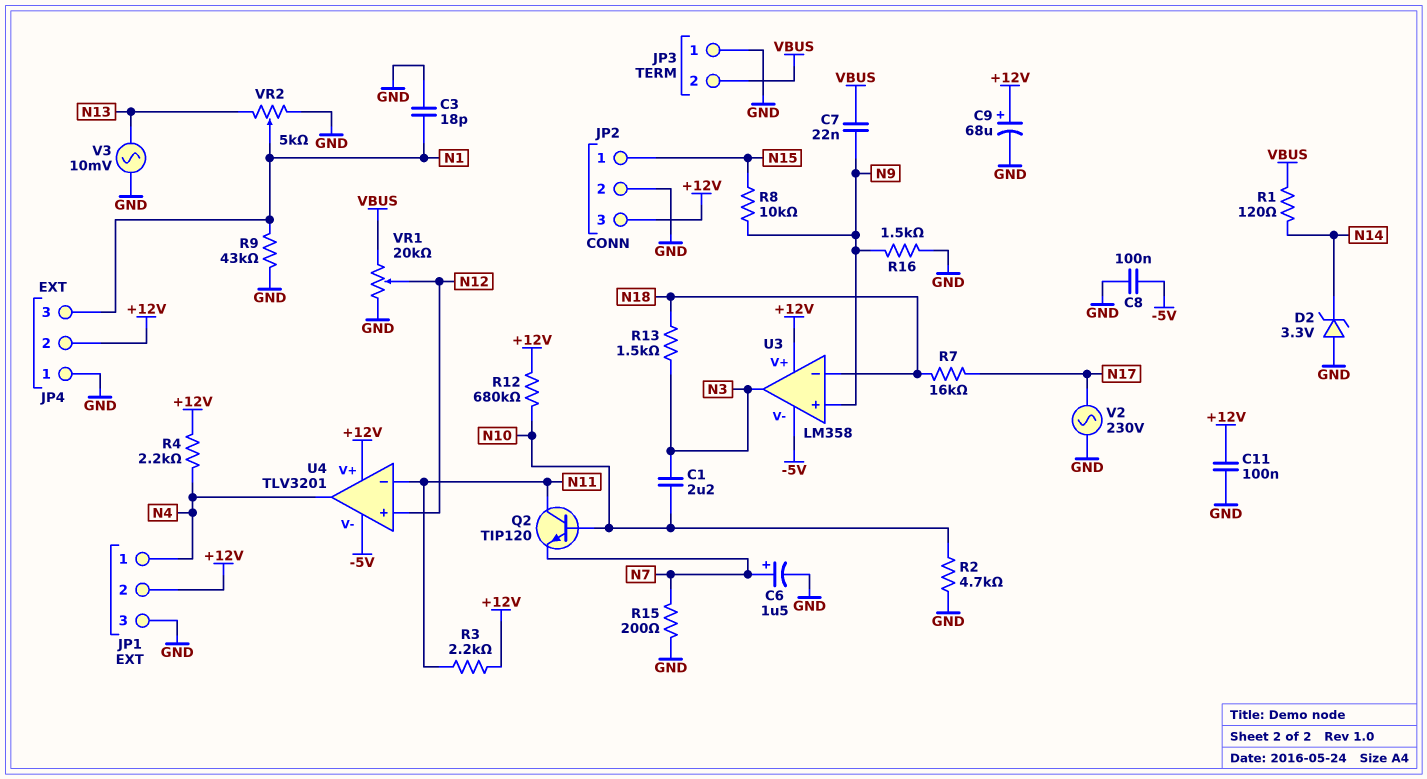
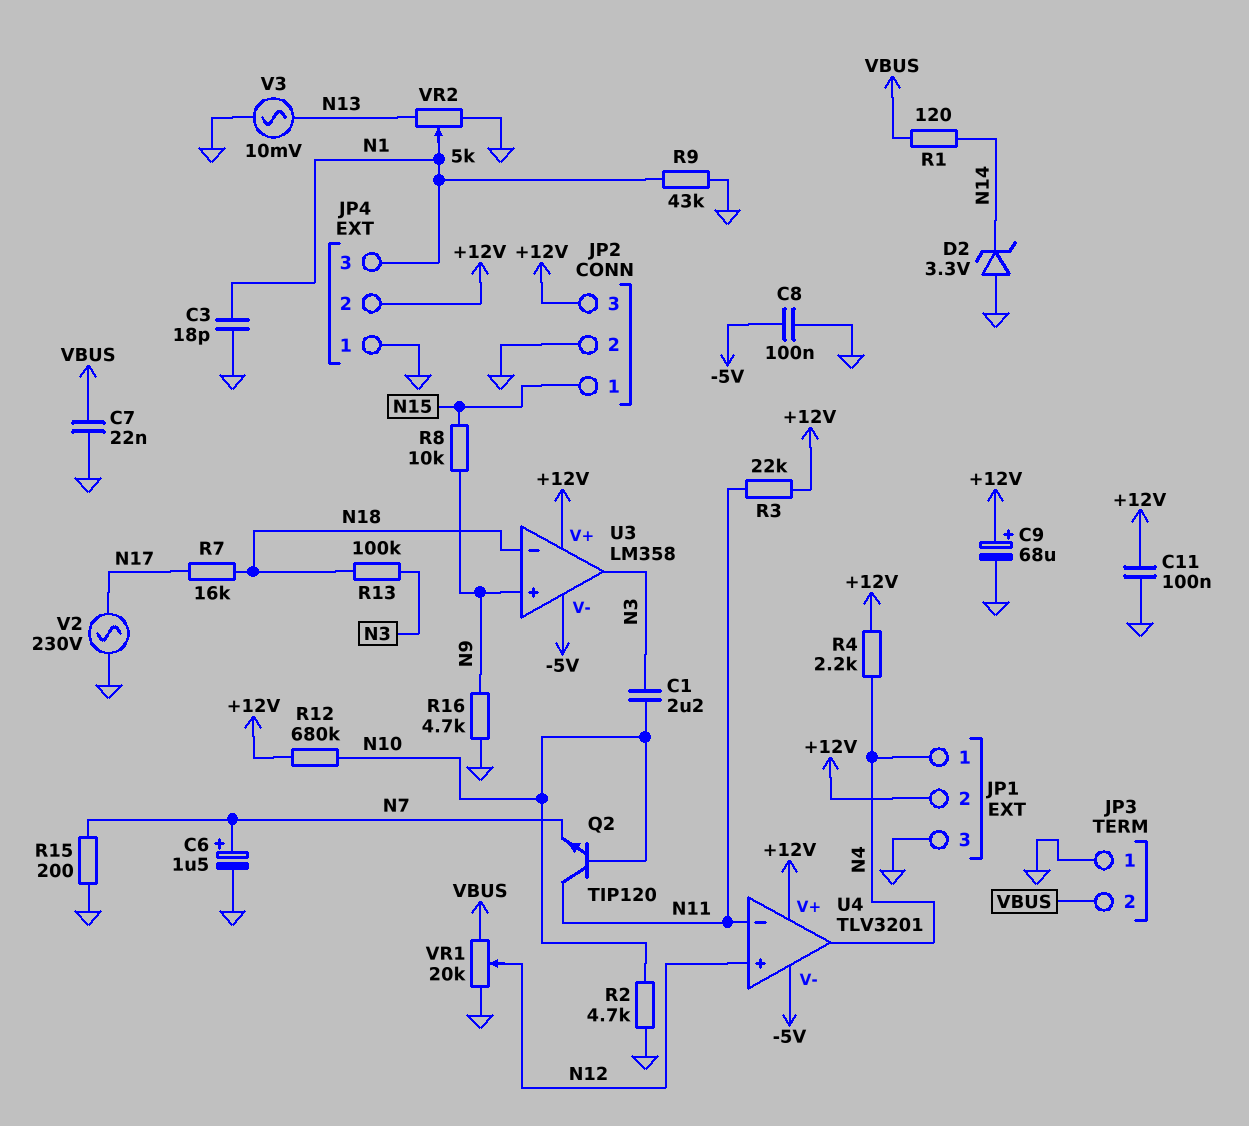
C7: 22nF (N9, VBUS) -> 22nF (GND, VBUS)
R3: 2.2k (+12V, N11) -> 22k (+12V, N11)
R13: 1.5k (N3, N18) -> 100k (N3, N18)
R16: 1.5k (GND, N9) -> 4.7k (GND, N9)

